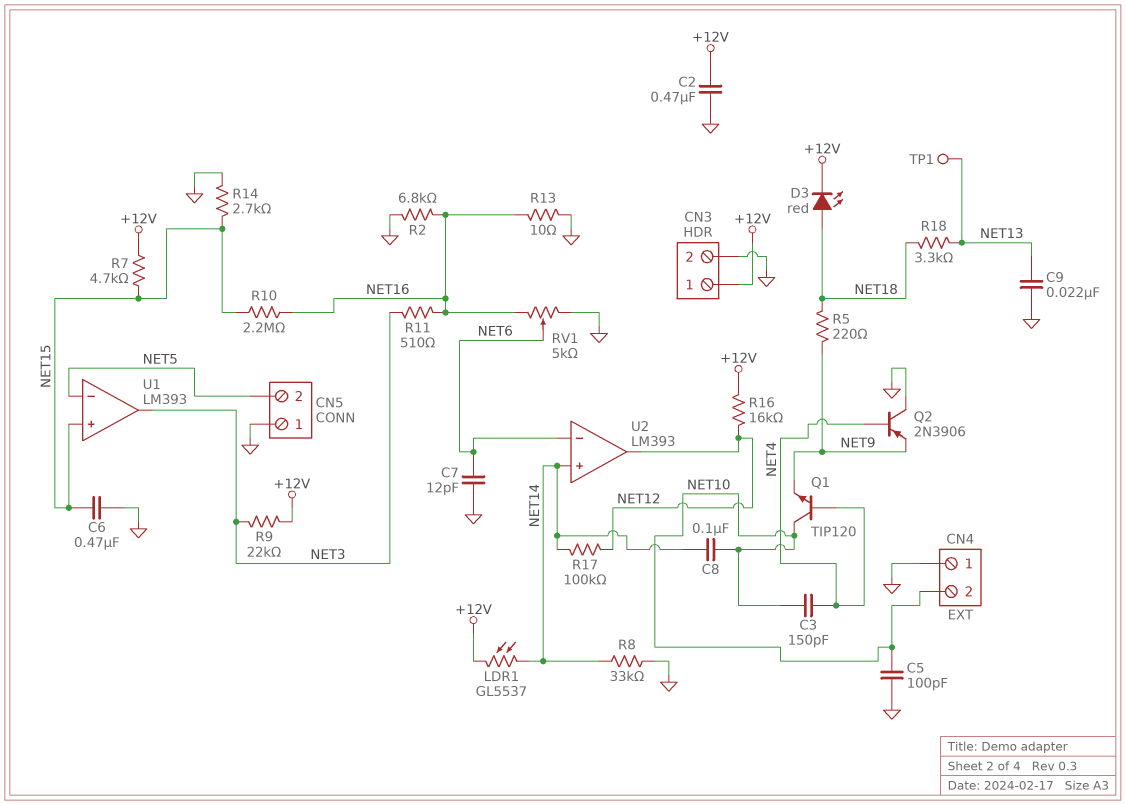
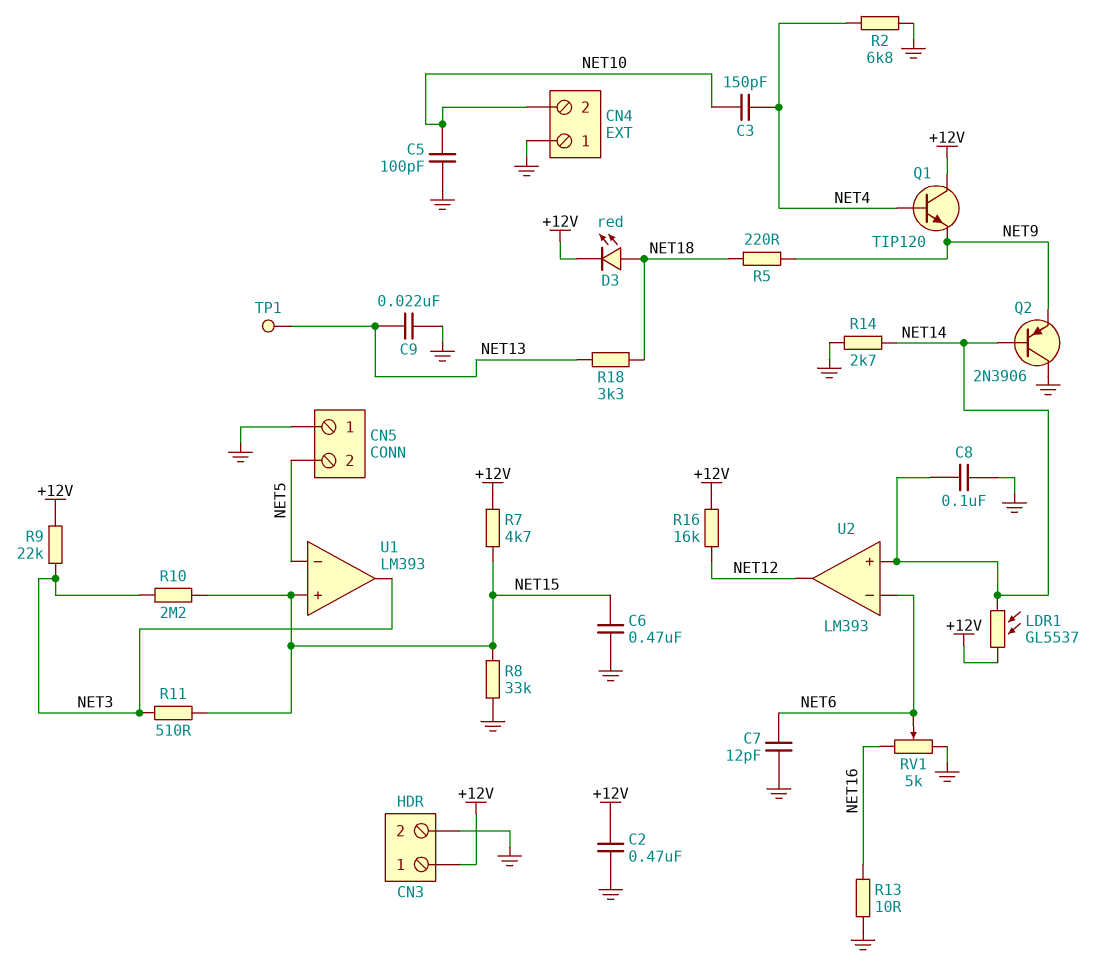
C8: 100nF (NET10, NET14) -> 100nF (GND, NET14)
Q1: NPN TIP120 (B NET4, C NET10, E NET9) -> NPN TIP120 (B NET4, C +12V, E NET9)
Q2: PNP 2N3906 (B NET4, C GND, E NET9) -> PNP 2N3906 (B NET14, C GND, E NET9)
R2: 6.8k (GND, NET16) -> 6.8k (GND, NET4)
R8: 33k (GND, NET14) -> 33k (GND, NET15)
R10: 2.2M (NET15, NET16) -> 2.2M (NET3, NET15)
R11: 510 (NET3, NET16) -> 510 (NET3, NET15)
R14: 2.7k (GND, NET15) -> 2.7k (GND, NET14)
R17: 100k (NET12, NET14) -> none

